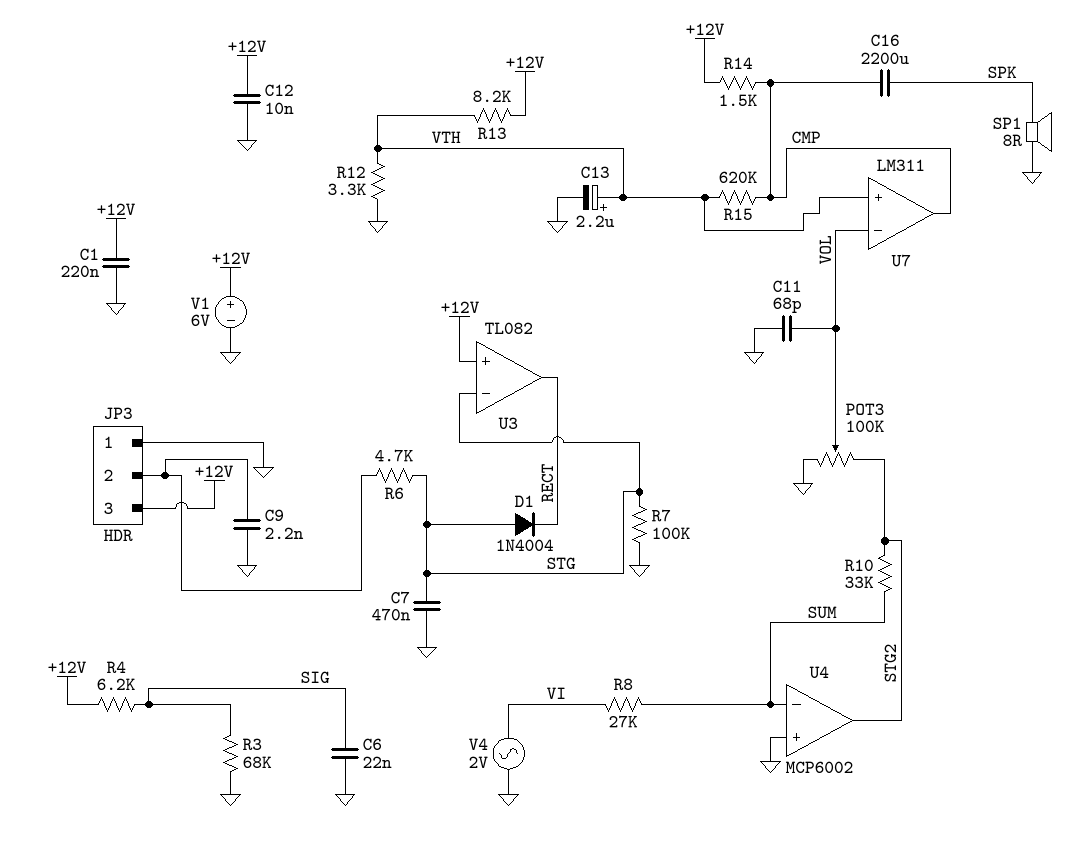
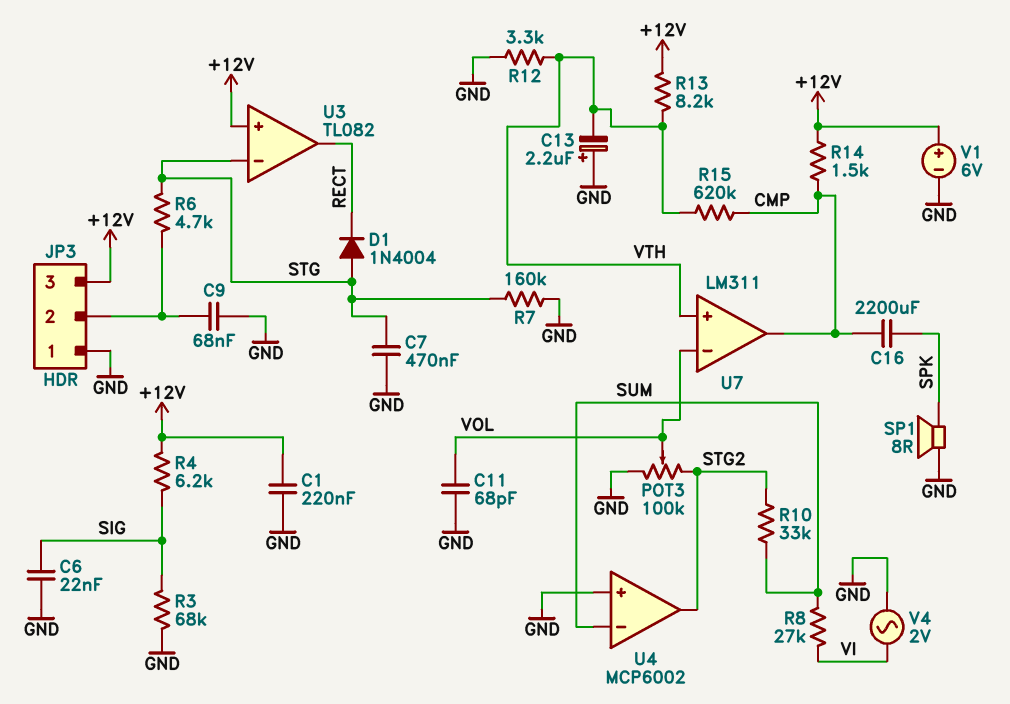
C9: 2.2nF (GND, JP3/2) -> 68nF (GND, JP3/2)
C12: 10nF (+12V, GND) -> none
C13: 2.2uF (plus VTH, minus GND) -> 2.2uF (plus GND, minus VTH)
R7: 100k (GND, STG) -> 160k (GND, STG)

